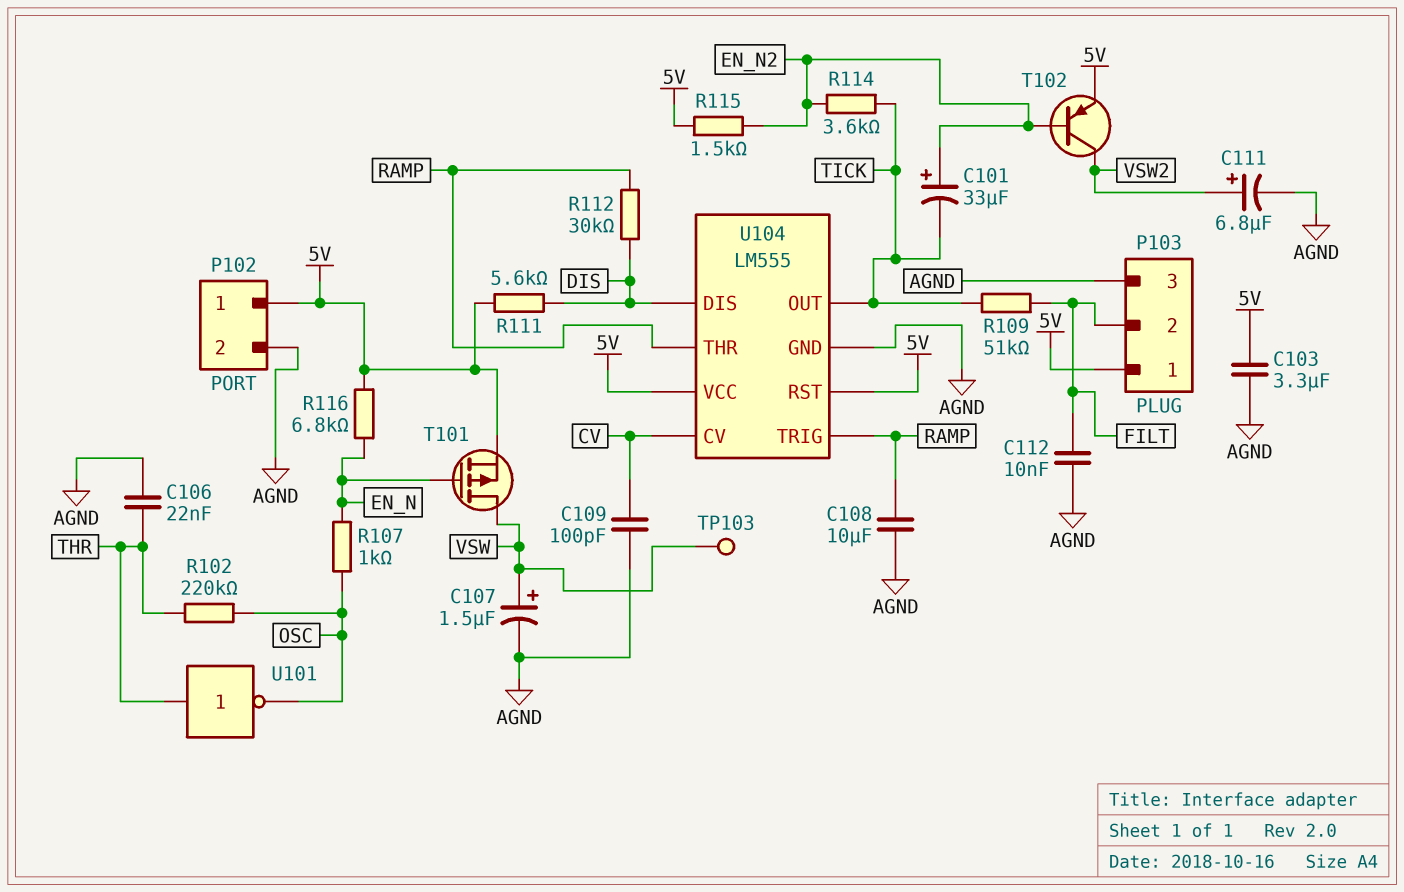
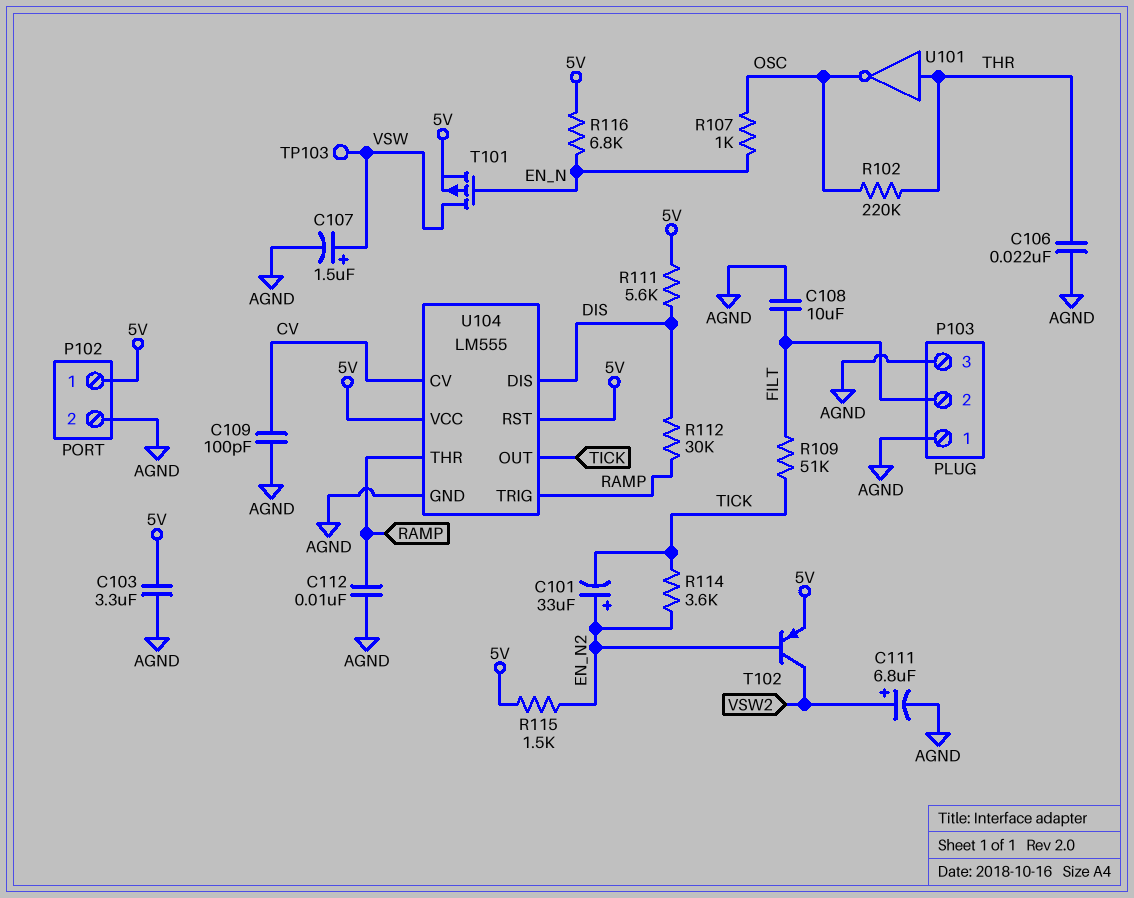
C108: 10uF (AGND, RAMP) -> 10uF (AGND, FILT)
C112: 10nF (AGND, FILT) -> 10nF (AGND, RAMP)
P103 pin 1: 5V -> AGND

